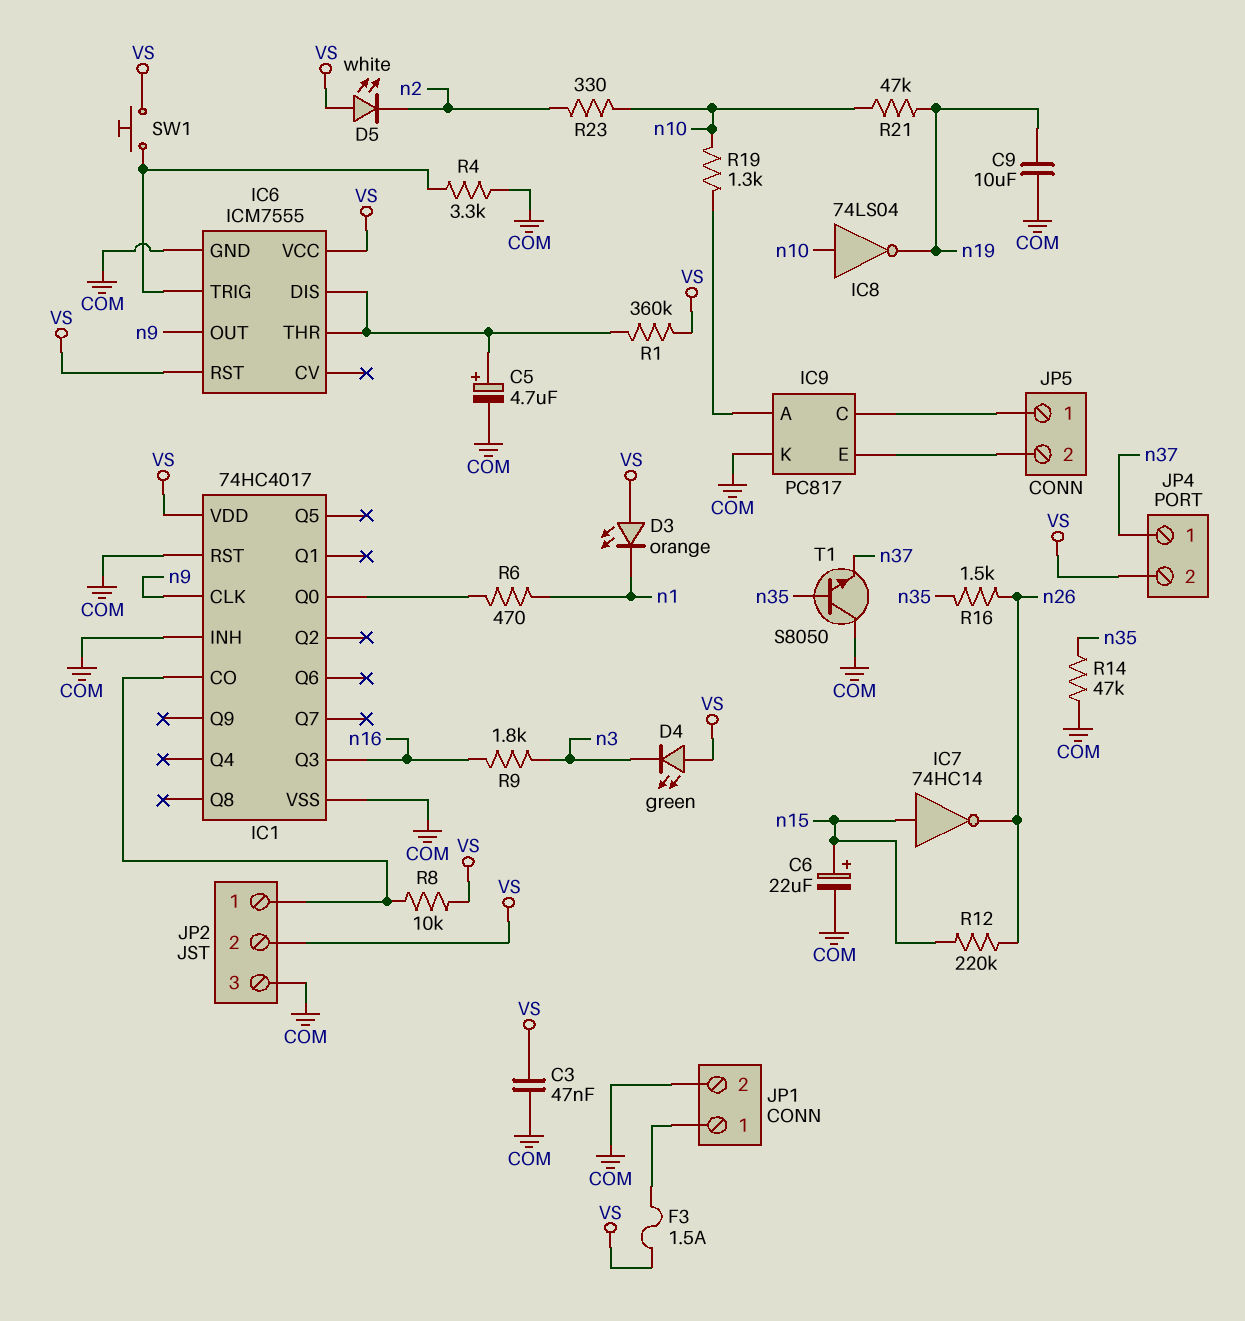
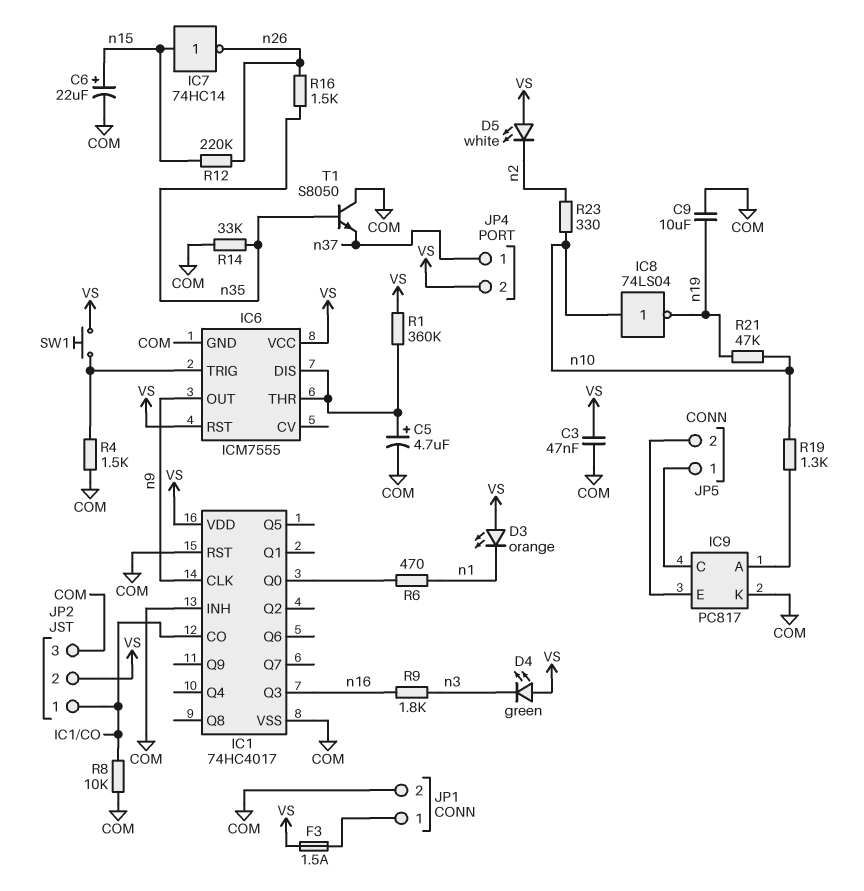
R4: 3.3k (COM, IC6/TRIG) -> 1.5k (COM, IC6/TRIG)
R8: 10k (IC1/CO, VS) -> 10k (COM, IC1/CO)
R14: 47k (COM, n35) -> 33k (COM, n35)

